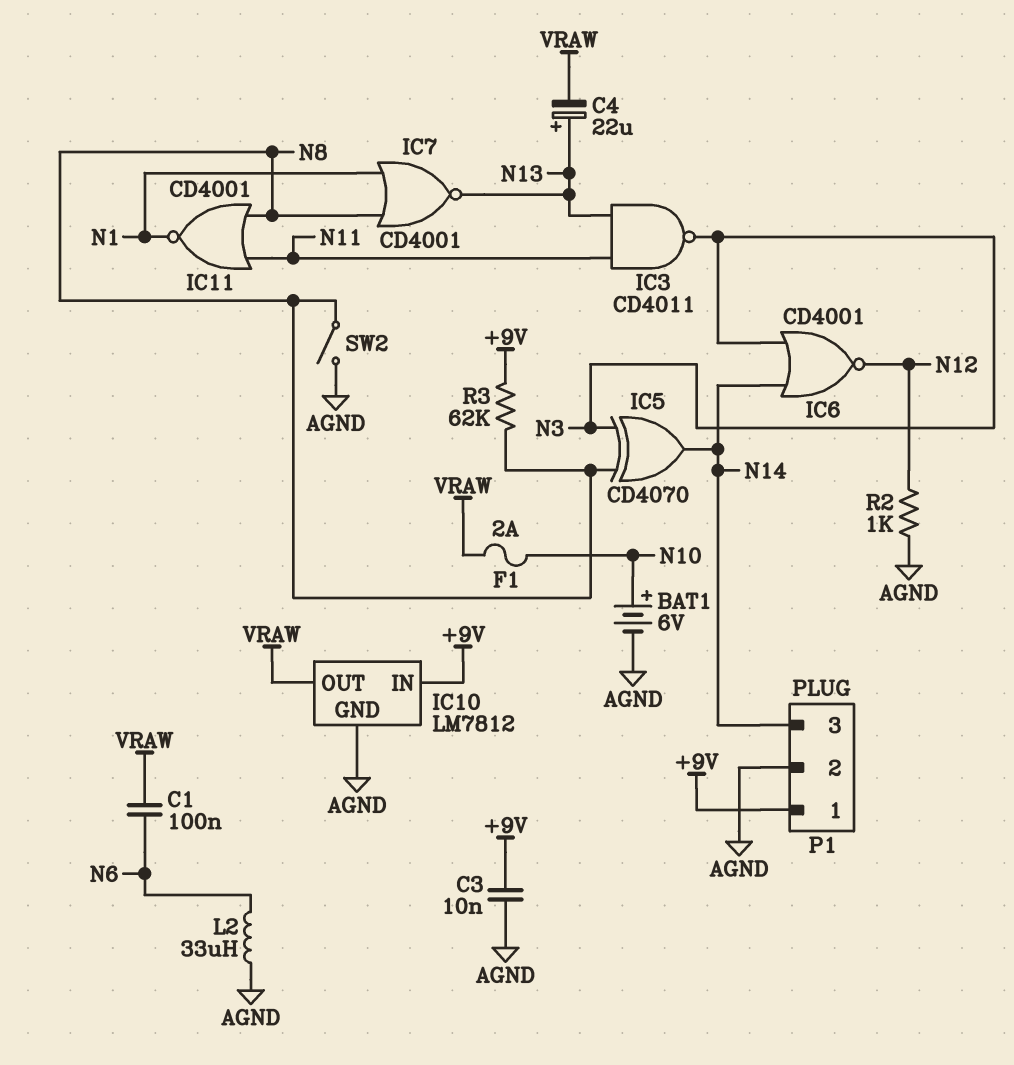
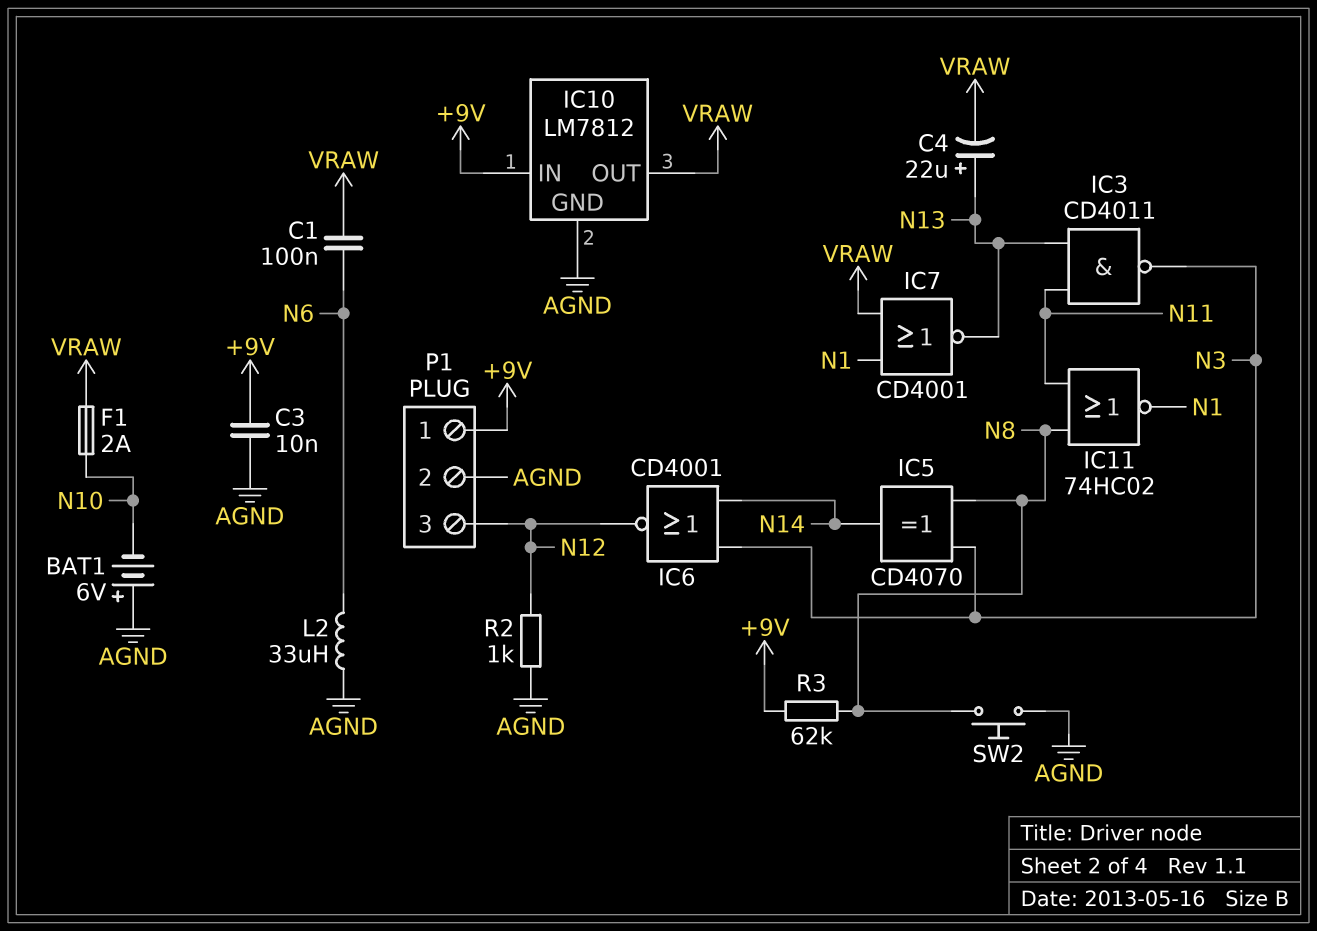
BAT1: 6V (plus N10, minus AGND) -> 6V (plus AGND, minus N10)
IC7: NOR CD4001 (in N1, in N8, out N13) -> NOR CD4001 (in N1, in VRAW, out N13)
IC11: NOR CD4001 (in N8, in N11, out N1) -> NOR 74HC02 (in N8, in N11, out N1)
P1 pin 3: N14 -> N12
SW2: switch (AGND, N8) -> button (AGND, N8)

